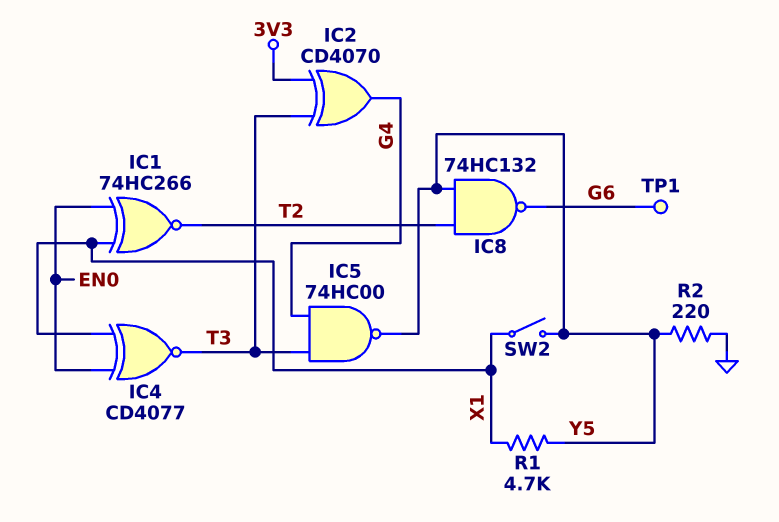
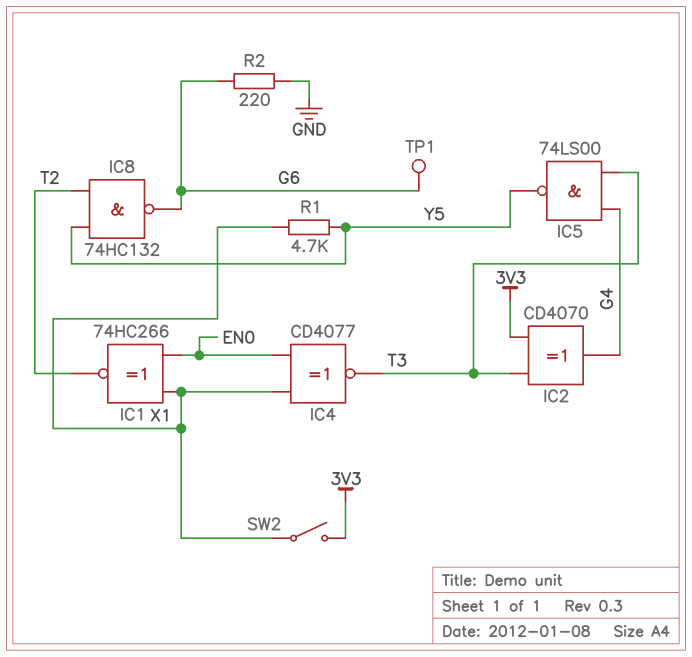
IC5: NAND 74HC00 (in G4, in T3, out Y5) -> NAND 74LS00 (in G4, in T3, out Y5)
R2: 220 (GND, Y5) -> 220 (G6, GND)
SW2: switch (X1, Y5) -> switch (3V3, X1)

